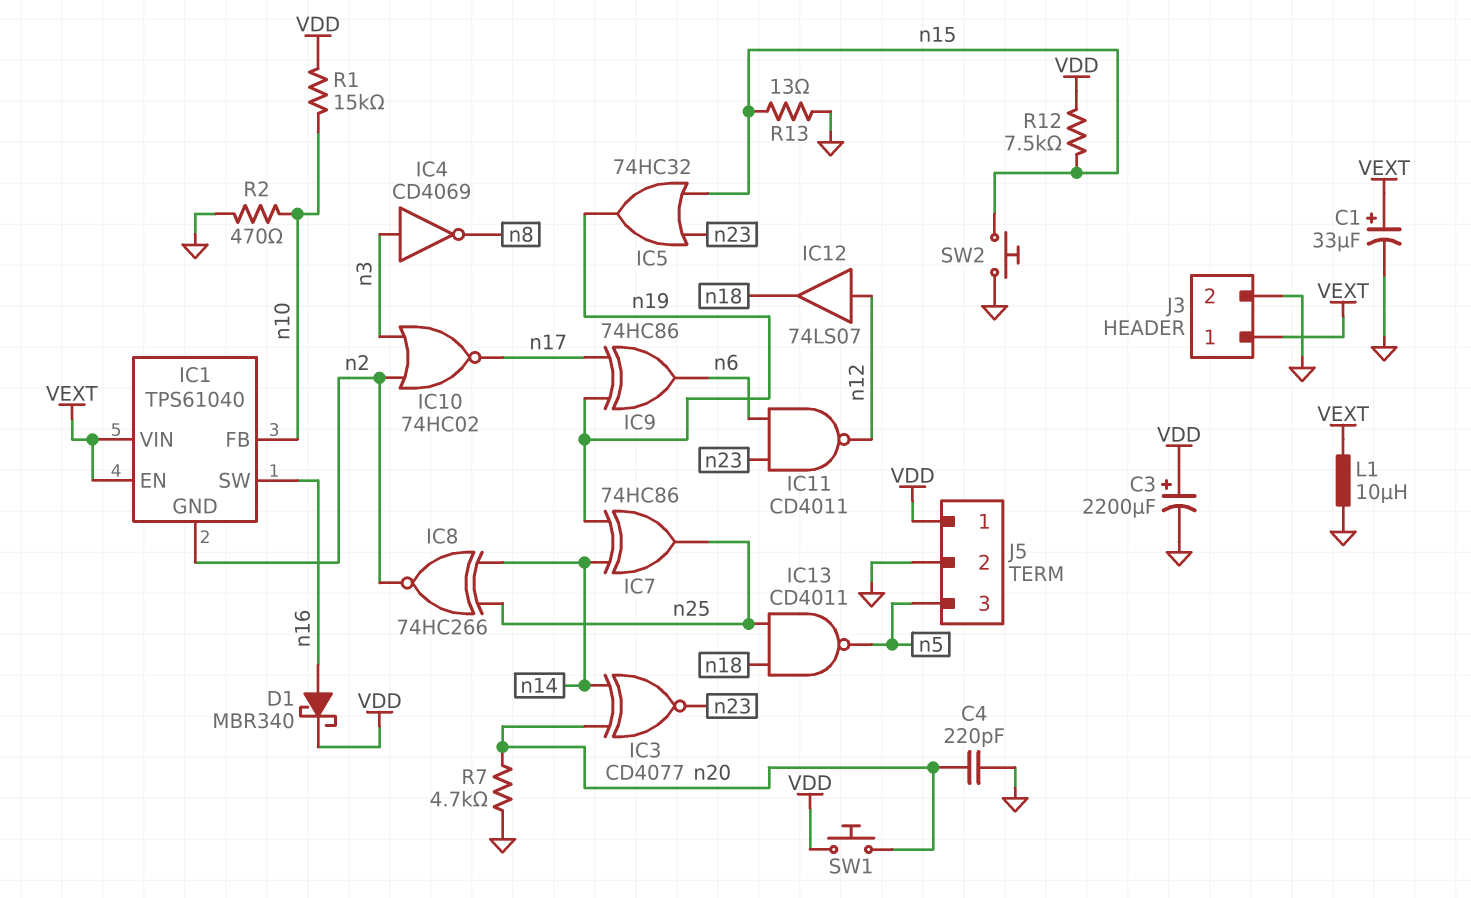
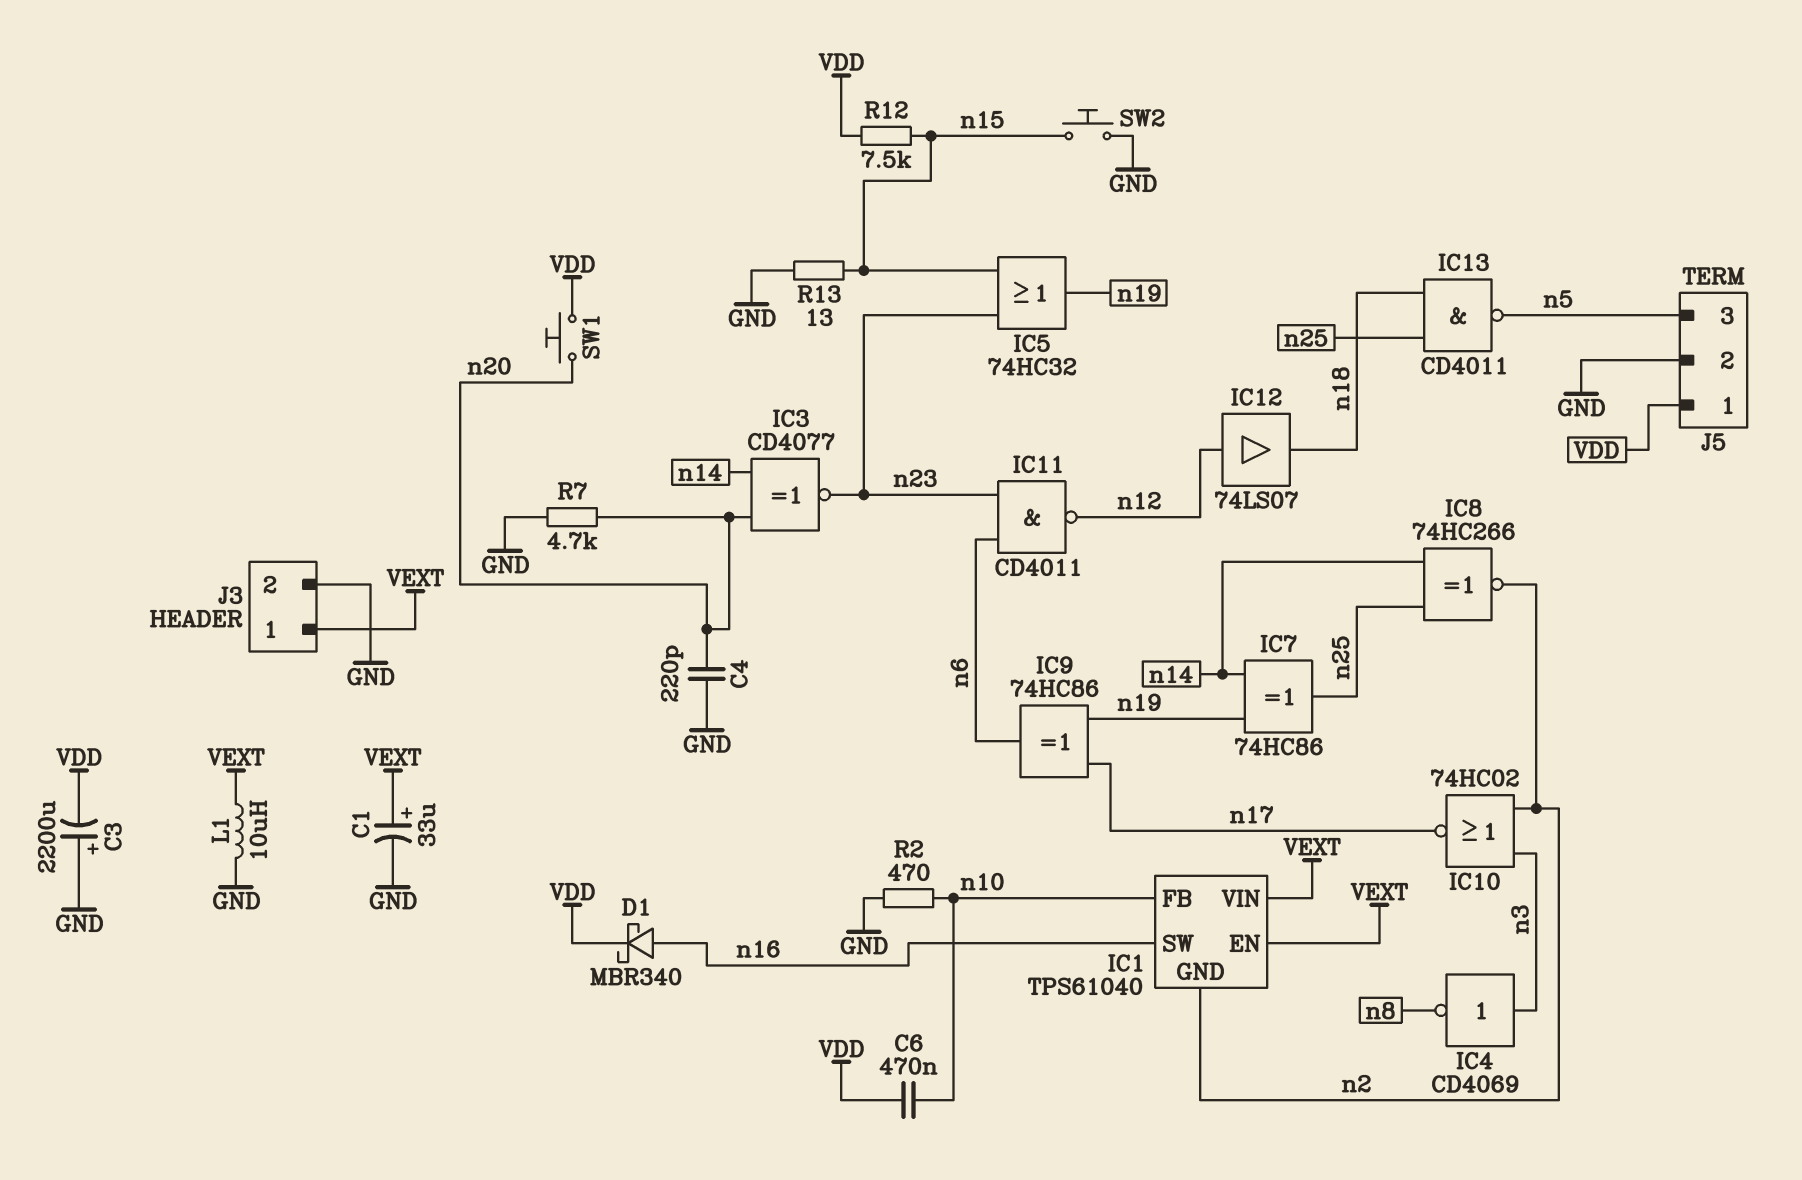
C3: 2200uF (plus VDD, minus GND) -> 2200uF (plus GND, minus VDD)
C6: none -> 470nF (VDD, n10)
R1: 15k (VDD, n10) -> none

